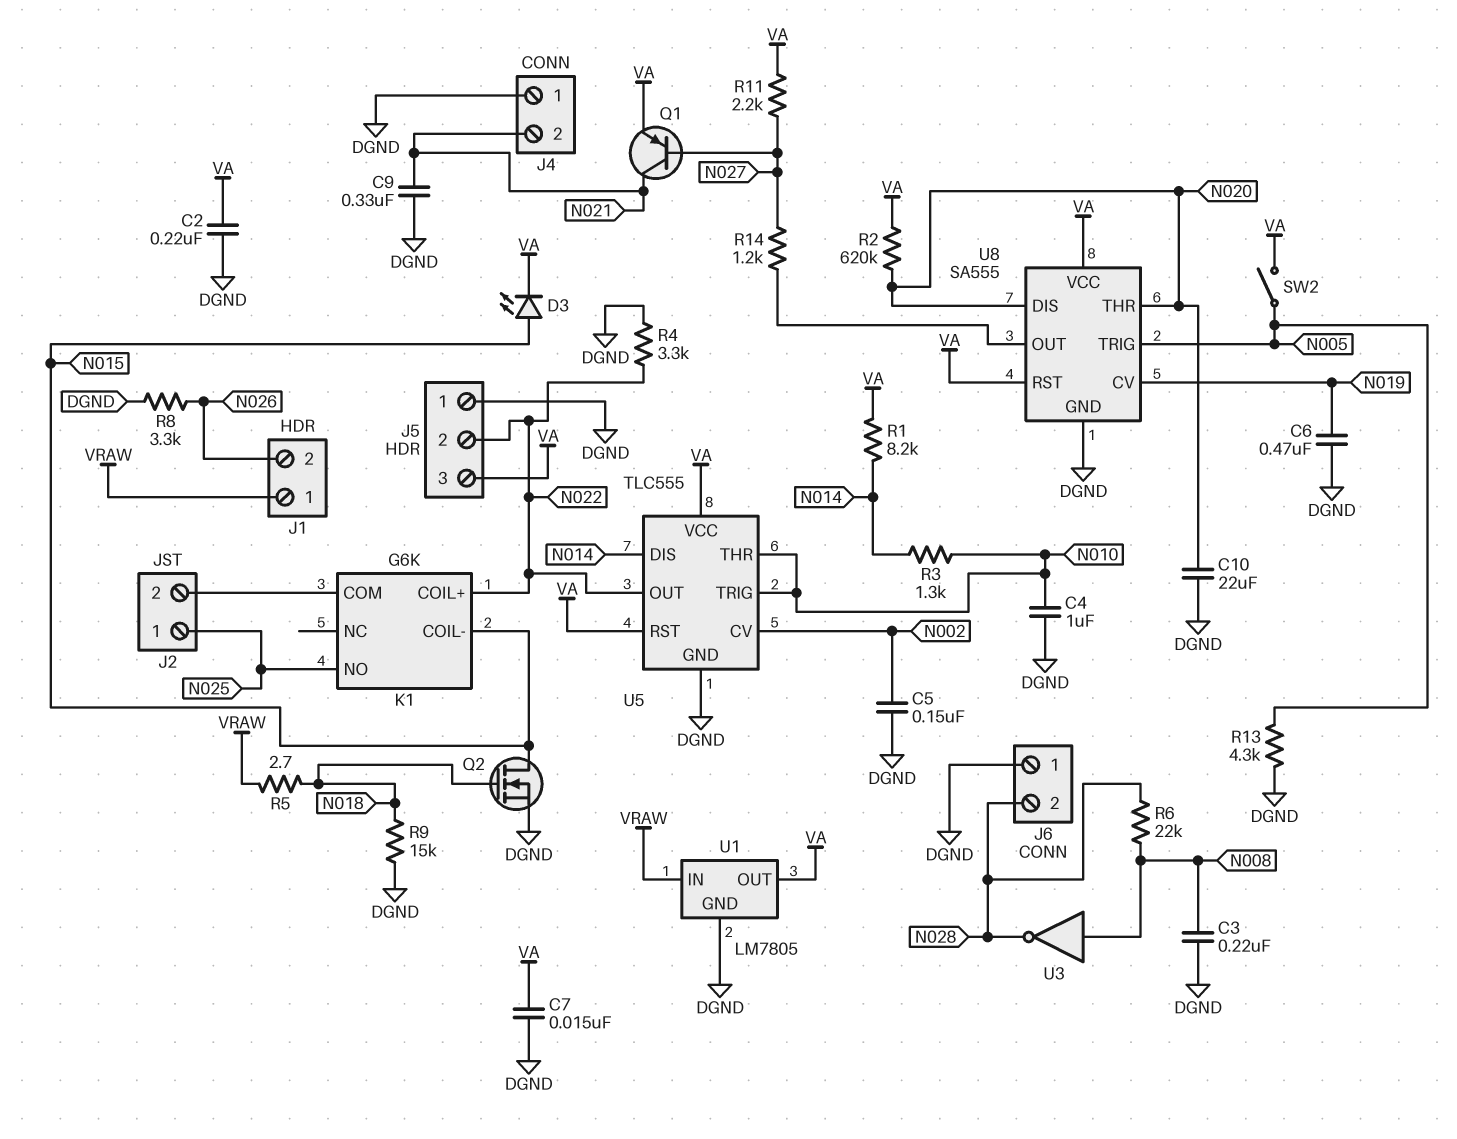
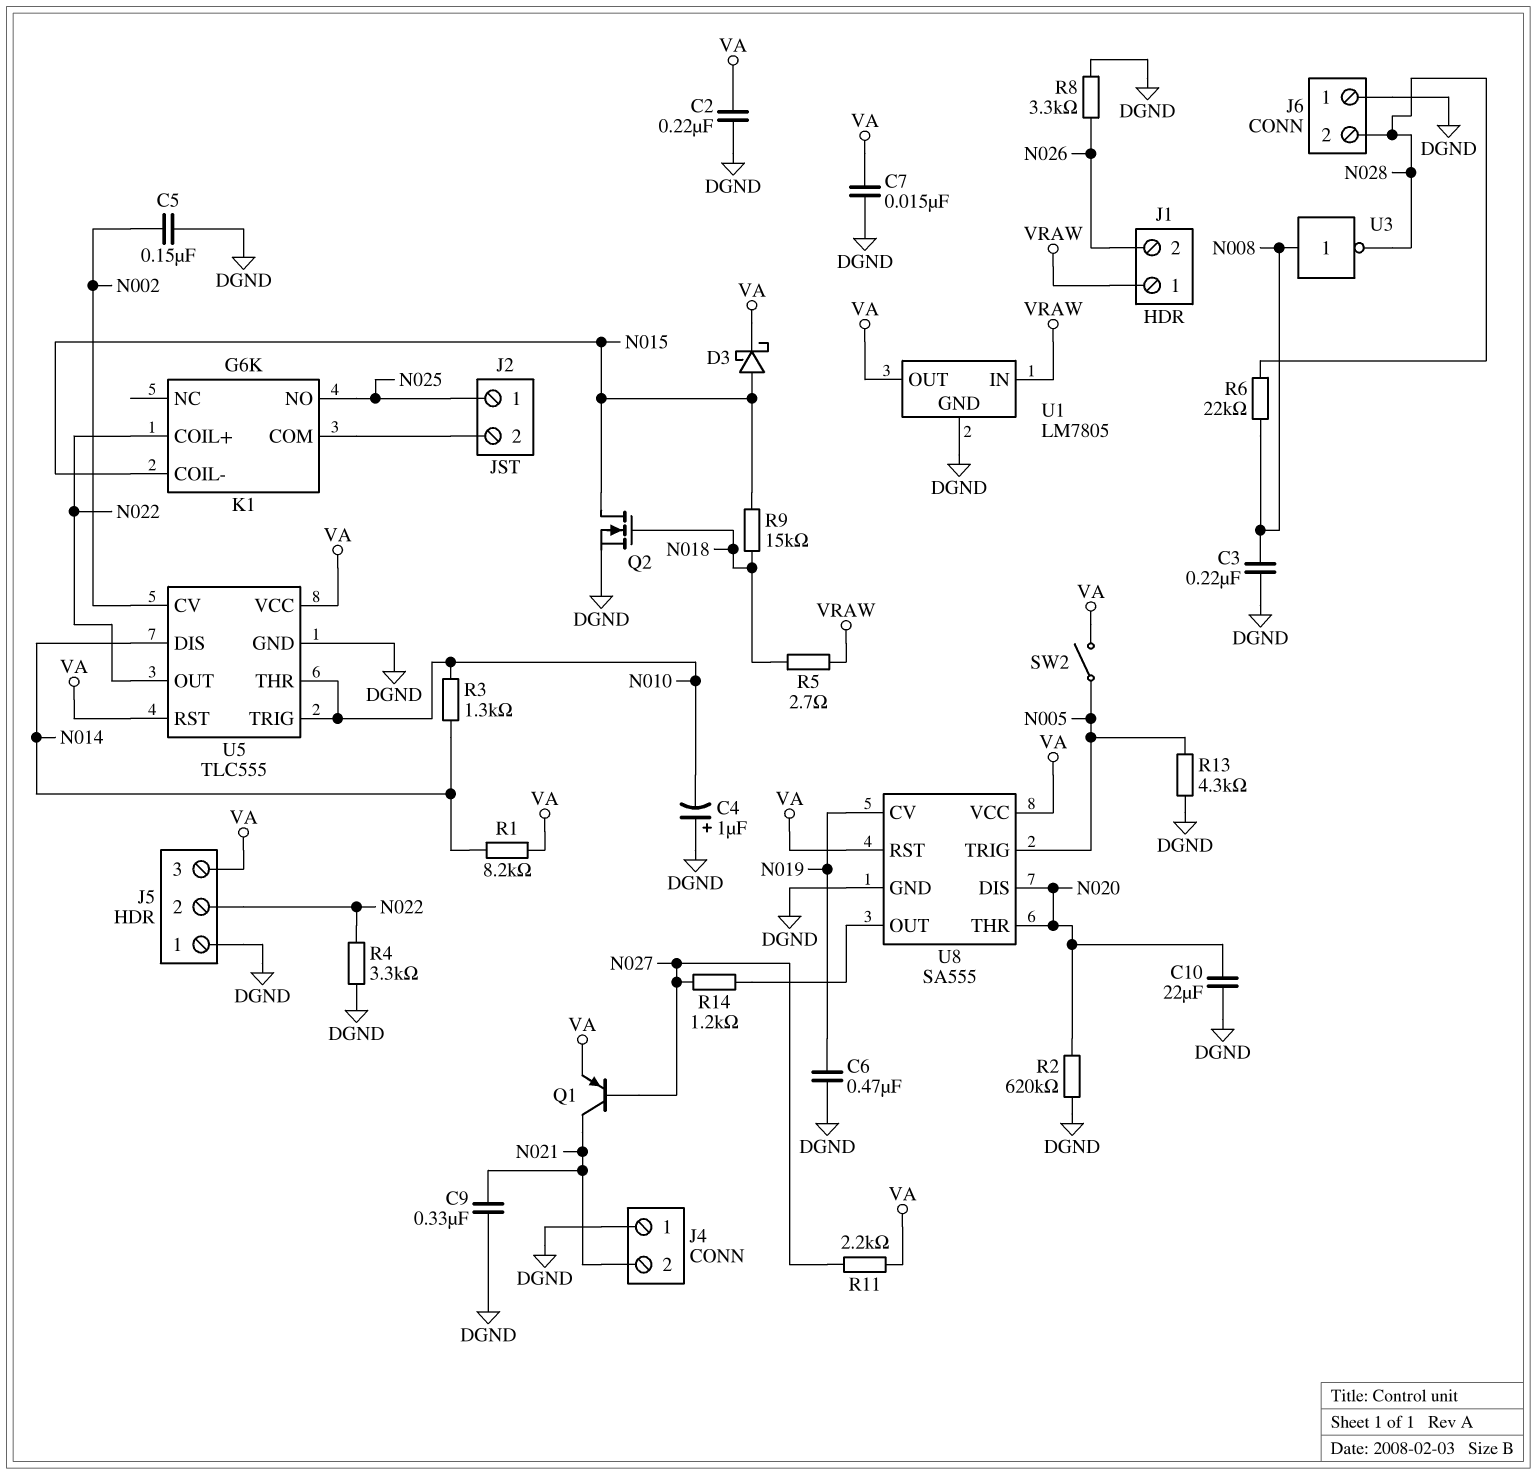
C4: 1uF (DGND, N010) -> 1uF (plus DGND, minus N010)
D3: LED (A N015, K VA) -> schottky (A N015, K VA)
R2: 620k (N020, VA) -> 620k (DGND, N020)
R9: 15k (DGND, N018) -> 15k (N015, N018)

